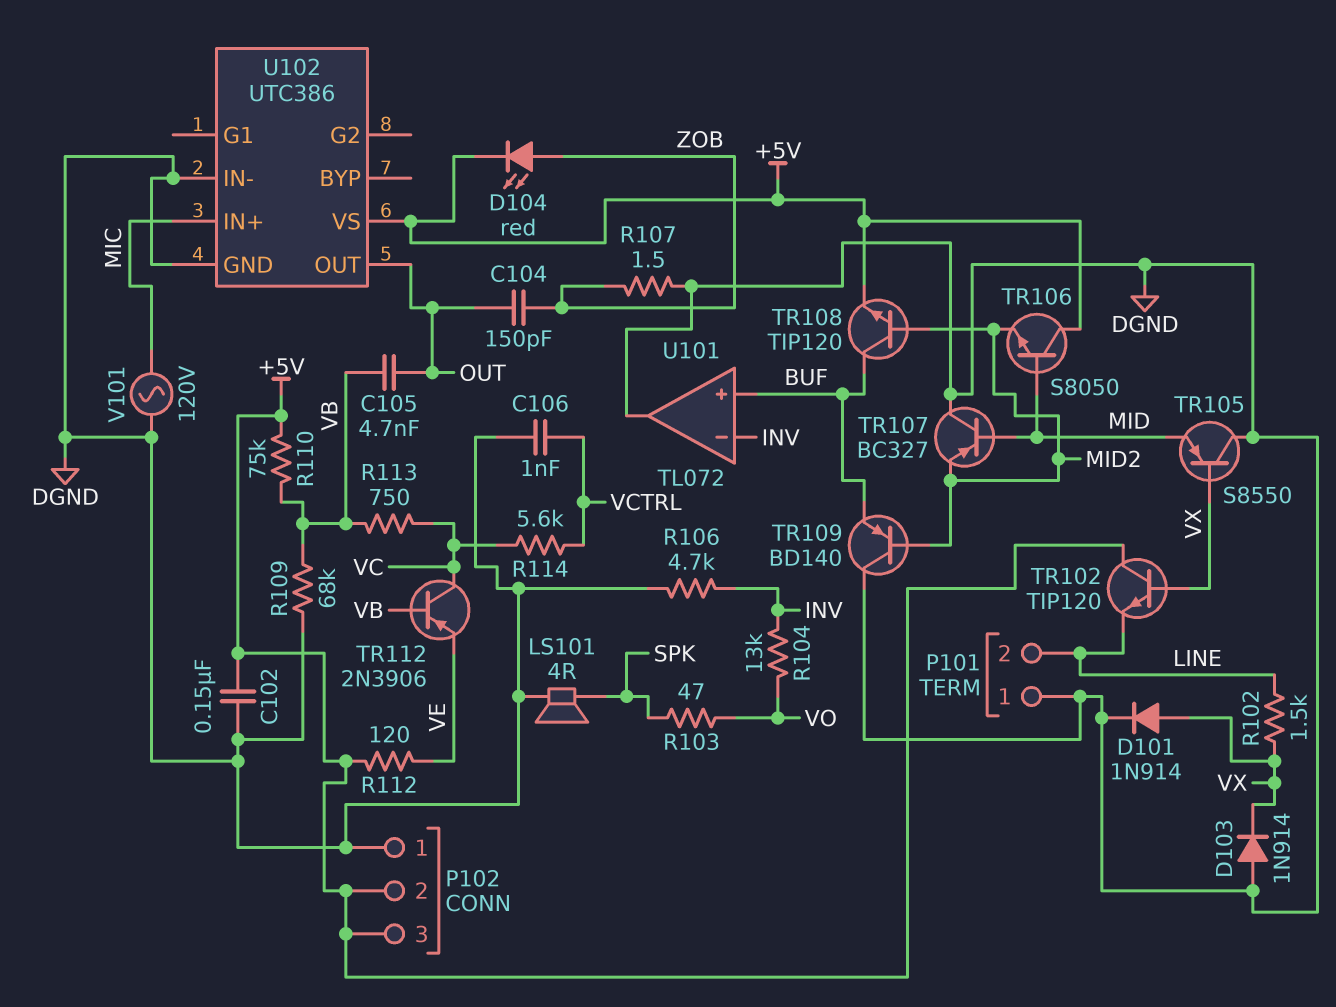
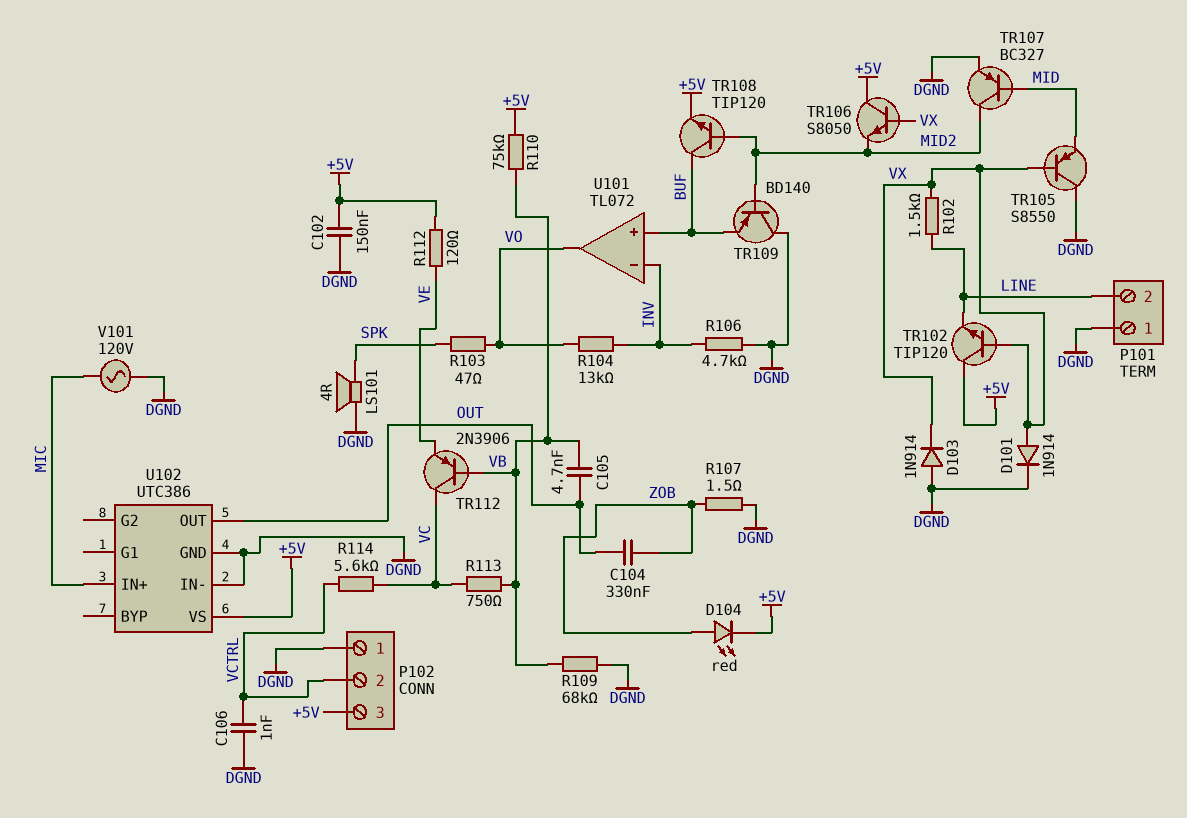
C104: 150pF (OUT, ZOB) -> 330nF (OUT, ZOB)
P102 pin 2: +5V -> VCTRL
TR106: NPN S8050 (B MID, C +5V, E MID2) -> NPN S8050 (B VX, C +5V, E MID2)
TR107: PNP BC327 (B MID, C DGND, E MID2) -> PNP BC327 (B MID, C MID2, E DGND)
U101 pin out: DGND -> VO

